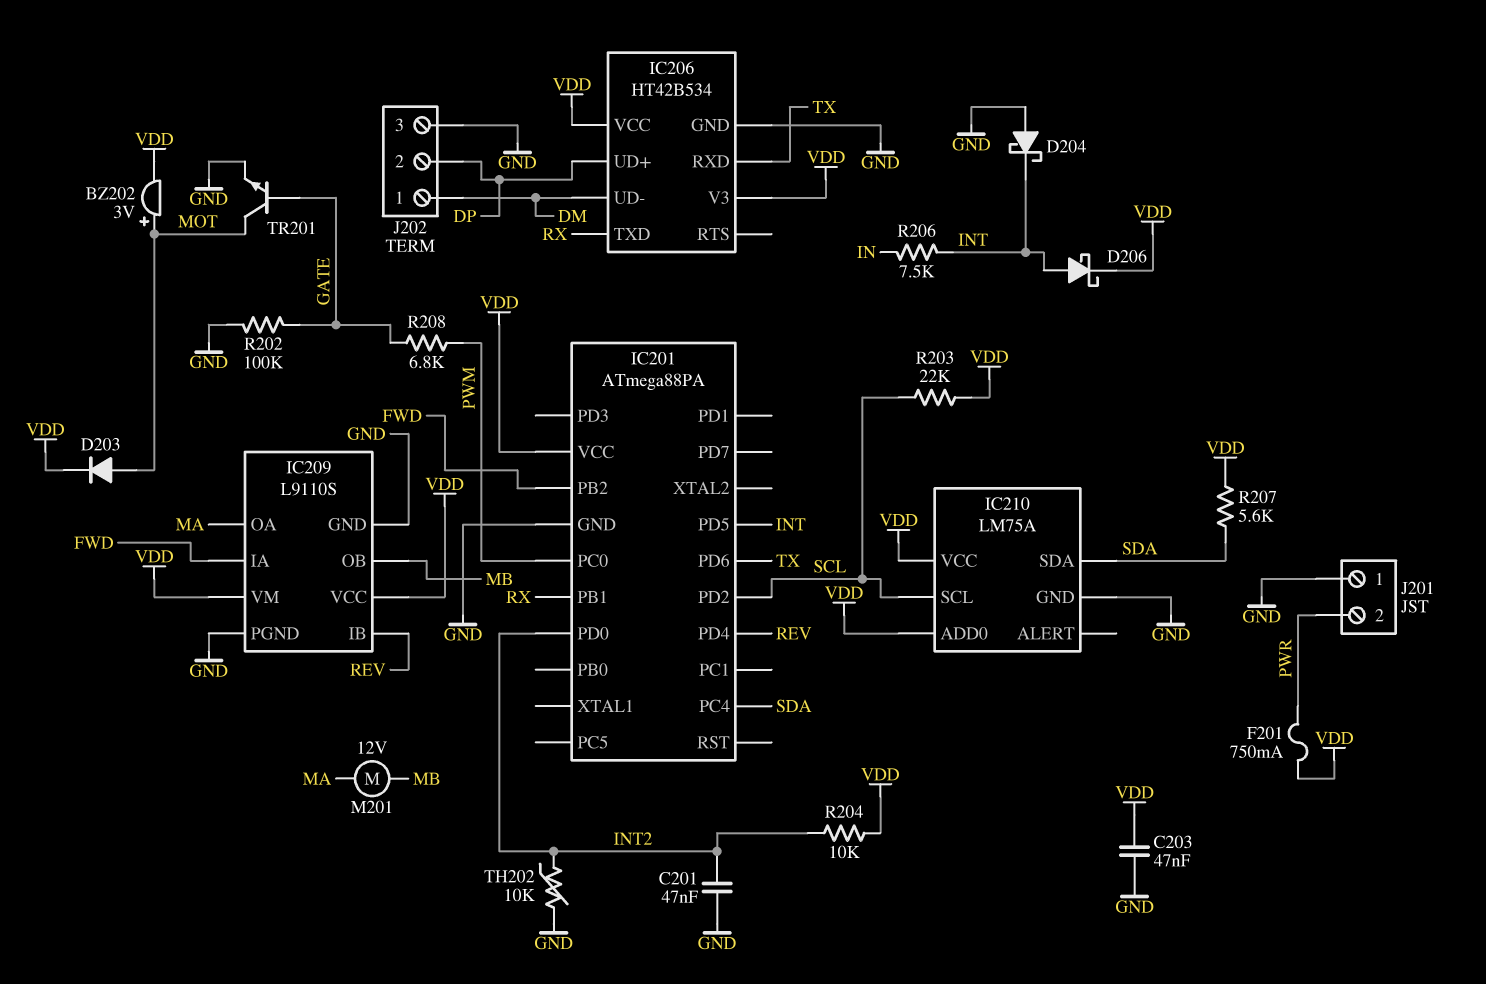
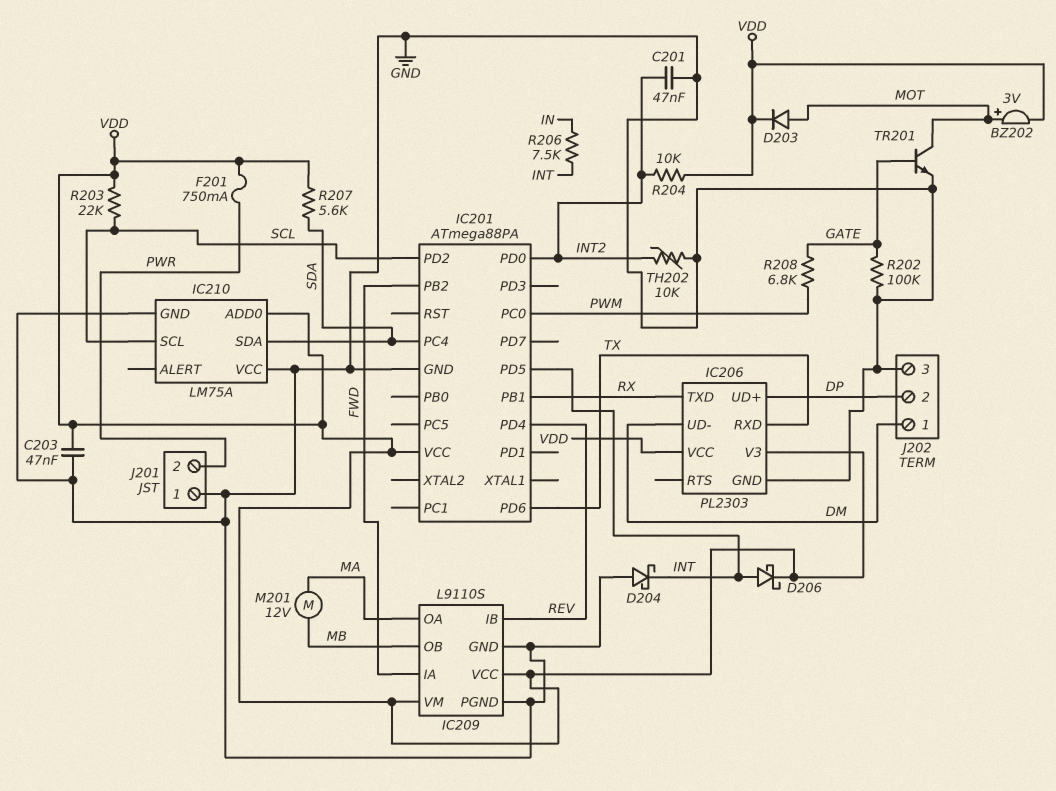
IC206: HT42B534 -> PL2303
IC210 pin VCC: VDD -> GND

